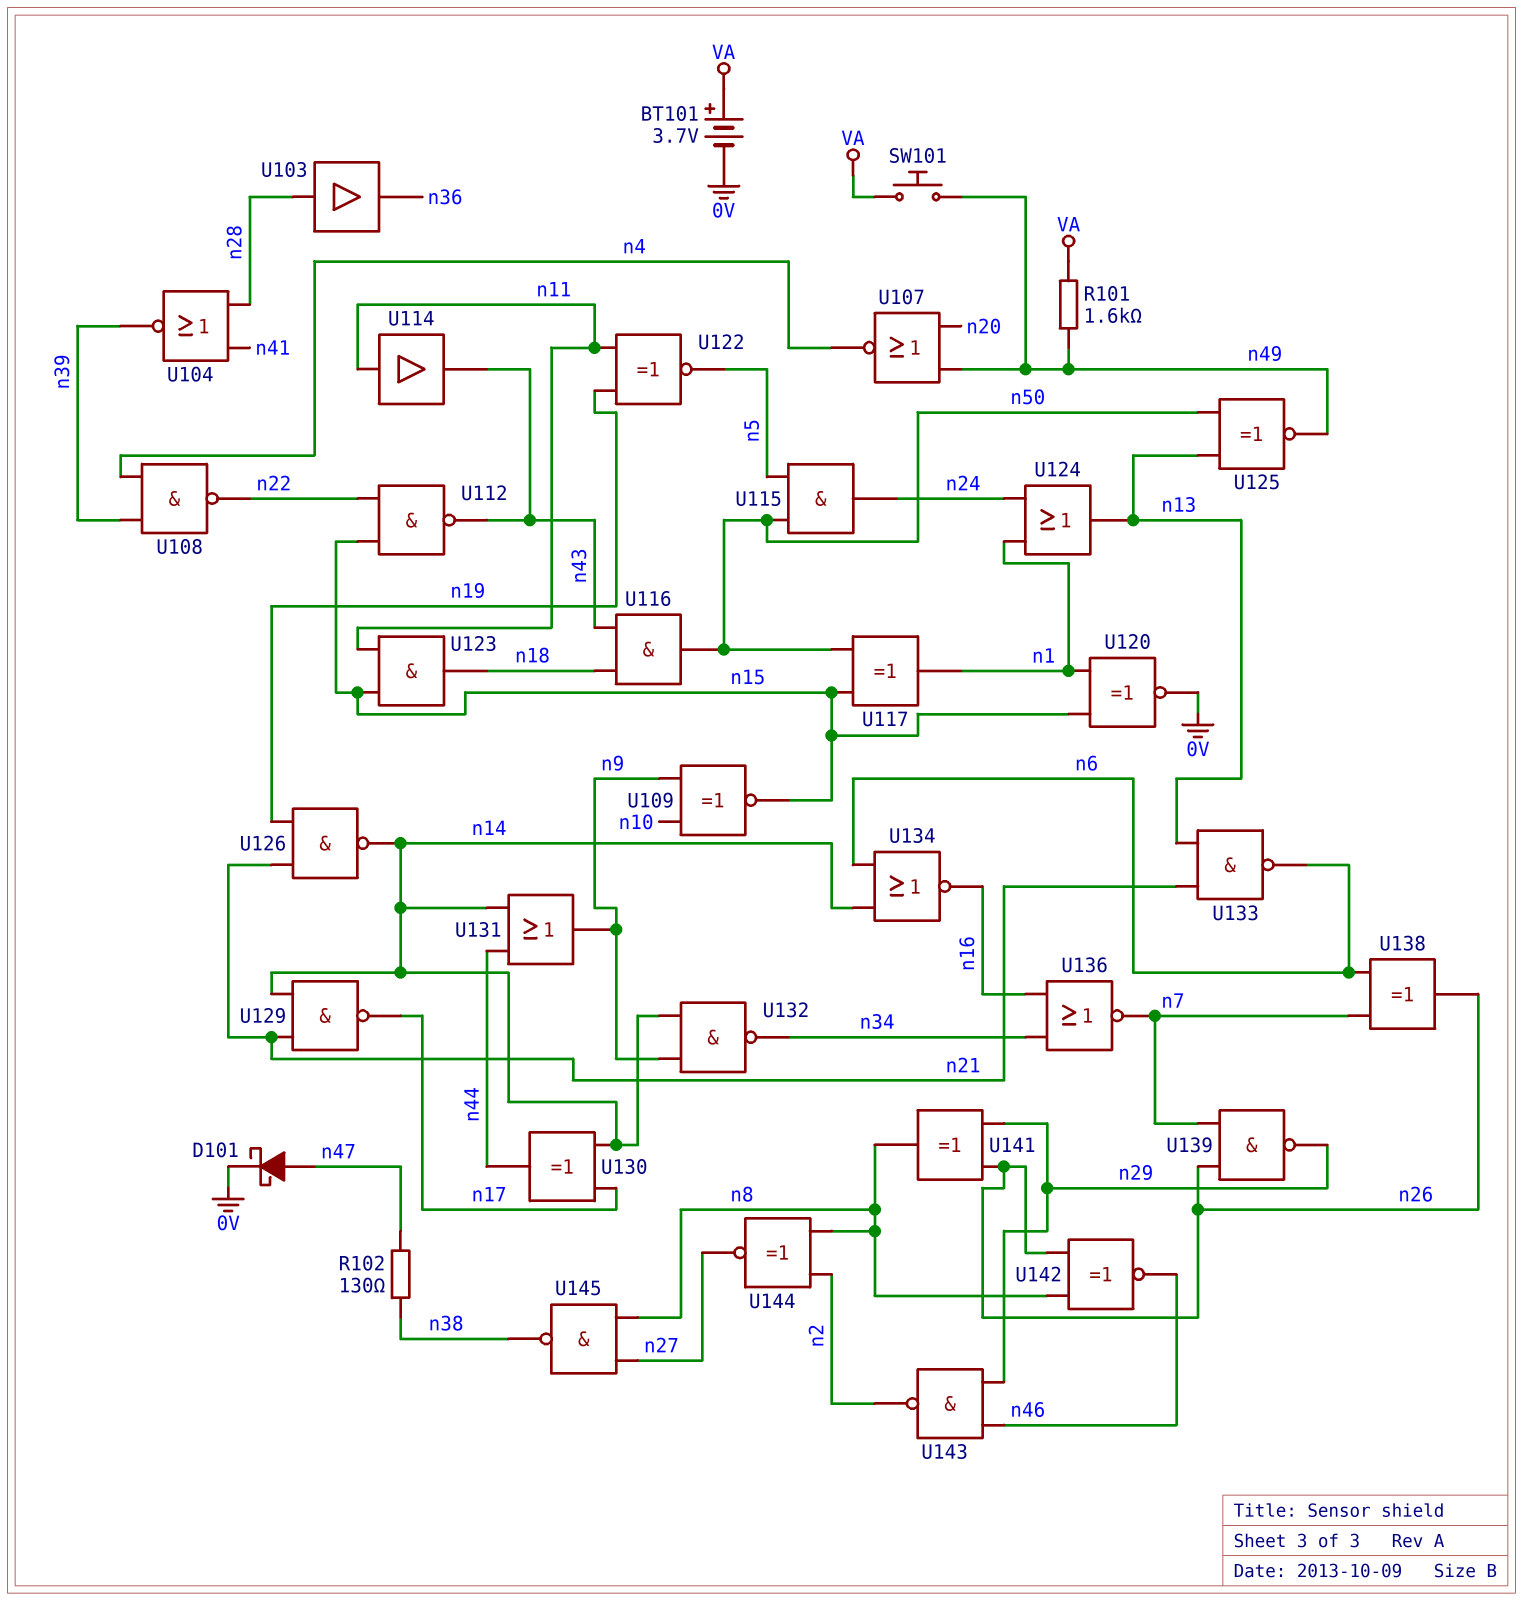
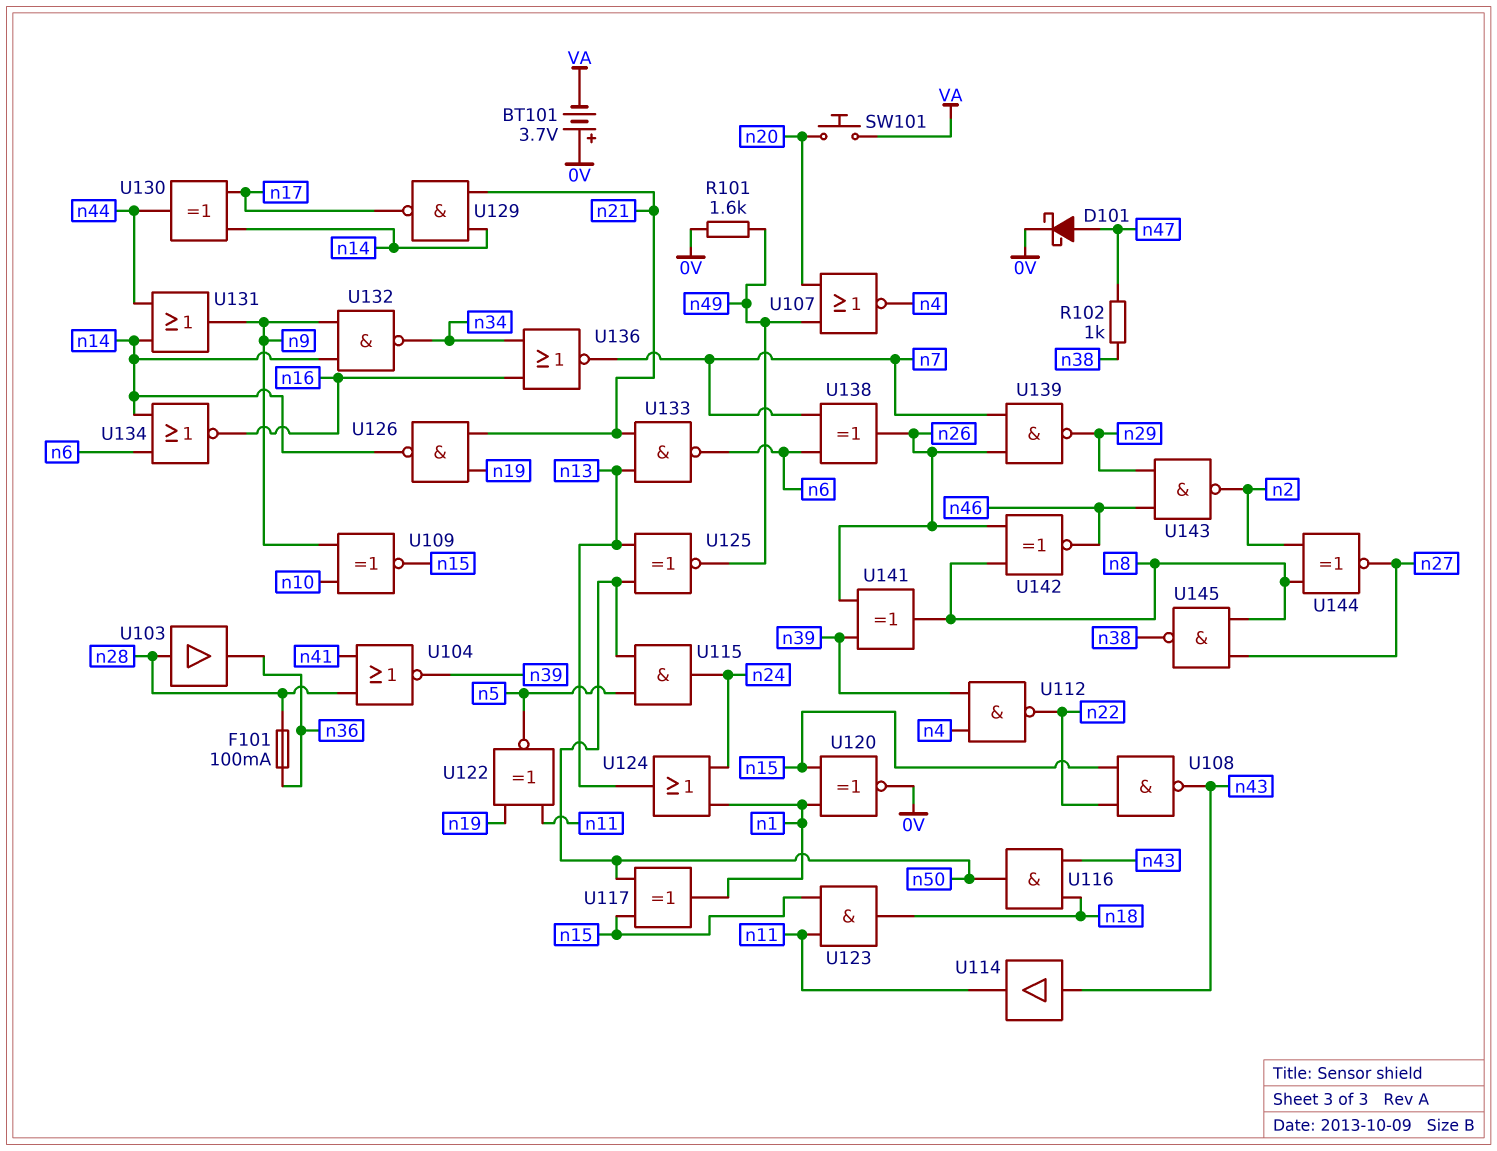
BT101: 3.7V (plus VA, minus 0V) -> 3.7V (plus 0V, minus VA)
F101: none -> 100mA (n28, n36)
R101: 1.6k (VA, n49) -> 1.6k (0V, n49)
R102: 130 (n38, n47) -> 1k (n38, n47)
SW101: button (VA, n49) -> button (VA, n20)
U108: NAND (in n4, in n39, out n22) -> NAND (in n15, in n22, out n43)
U112: NAND (in n15, in n22, out n43) -> NAND (in n4, in n39, out n22)
U114: buffer (in n11, out n43) -> buffer (in n43, out n11)
U141: XOR (in n26, in n29, out n8) -> XOR (in n26, in n39, out n8)

